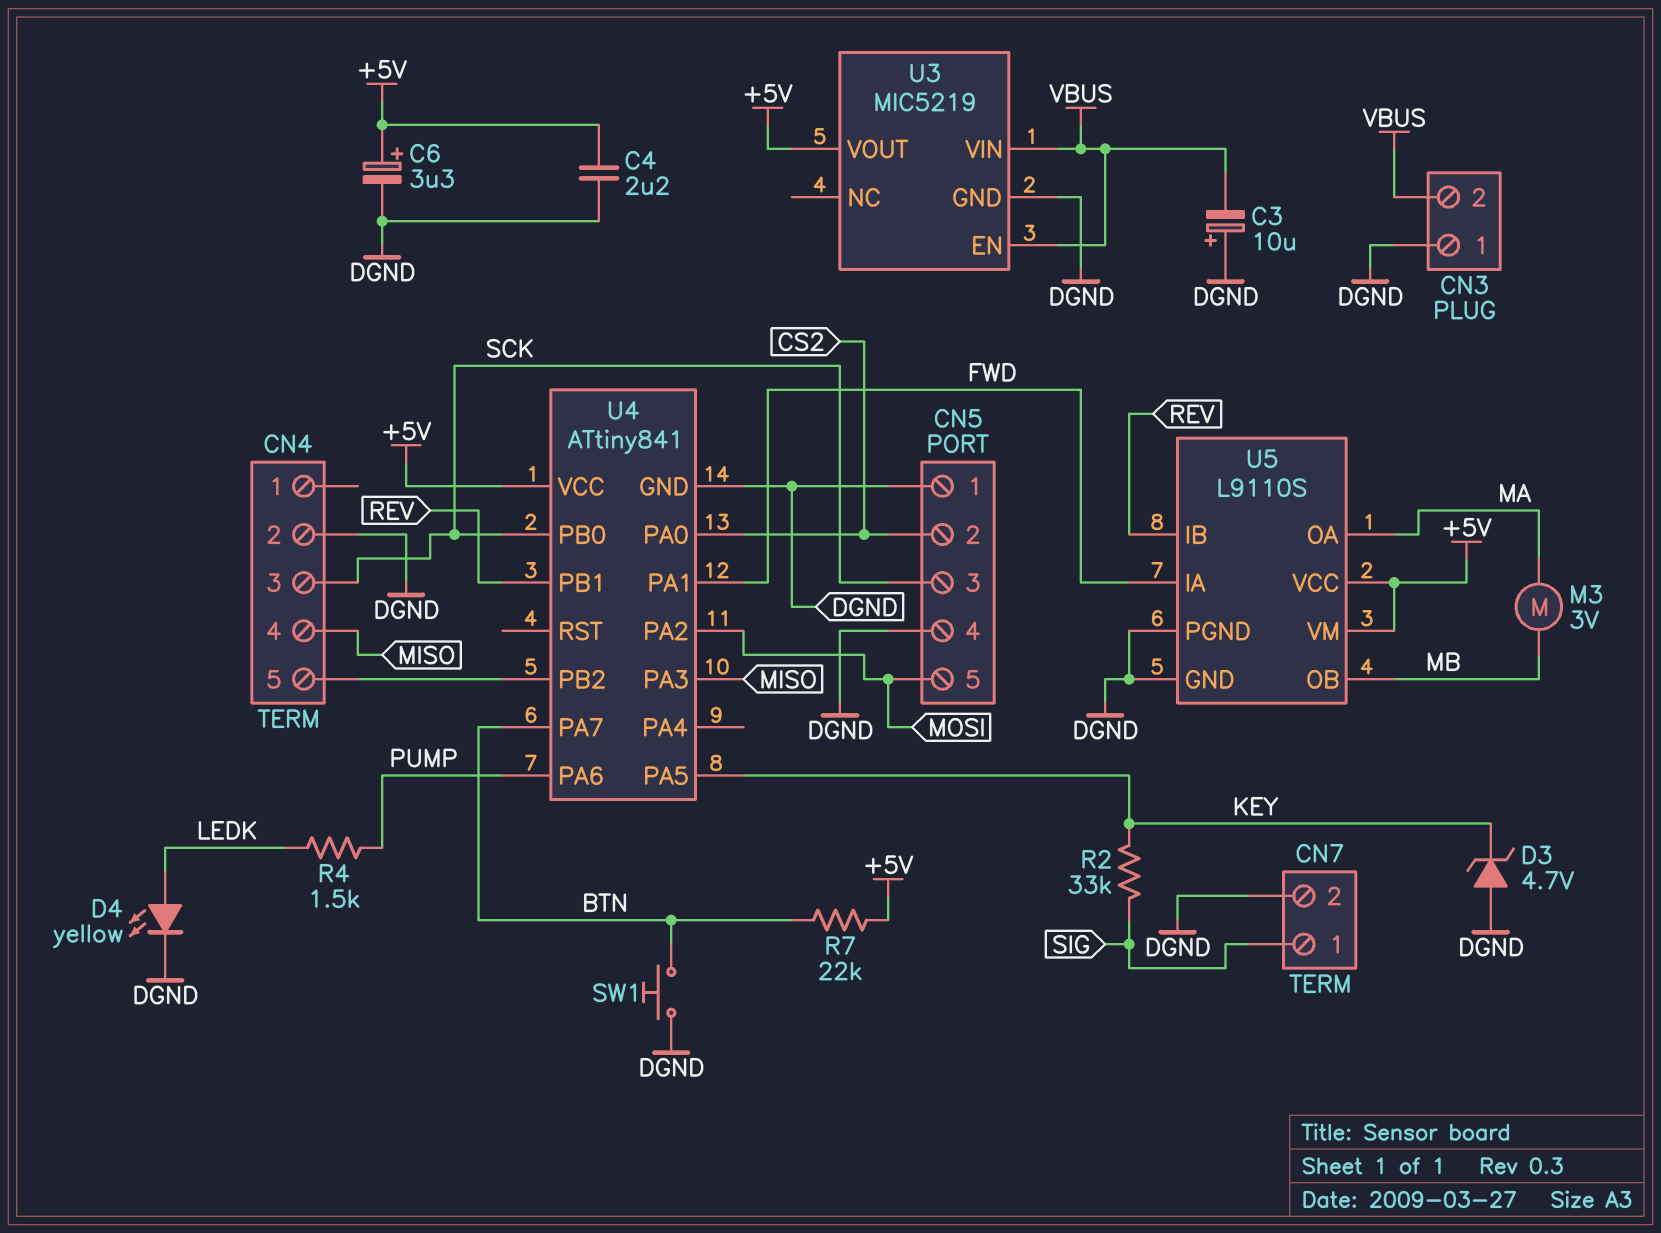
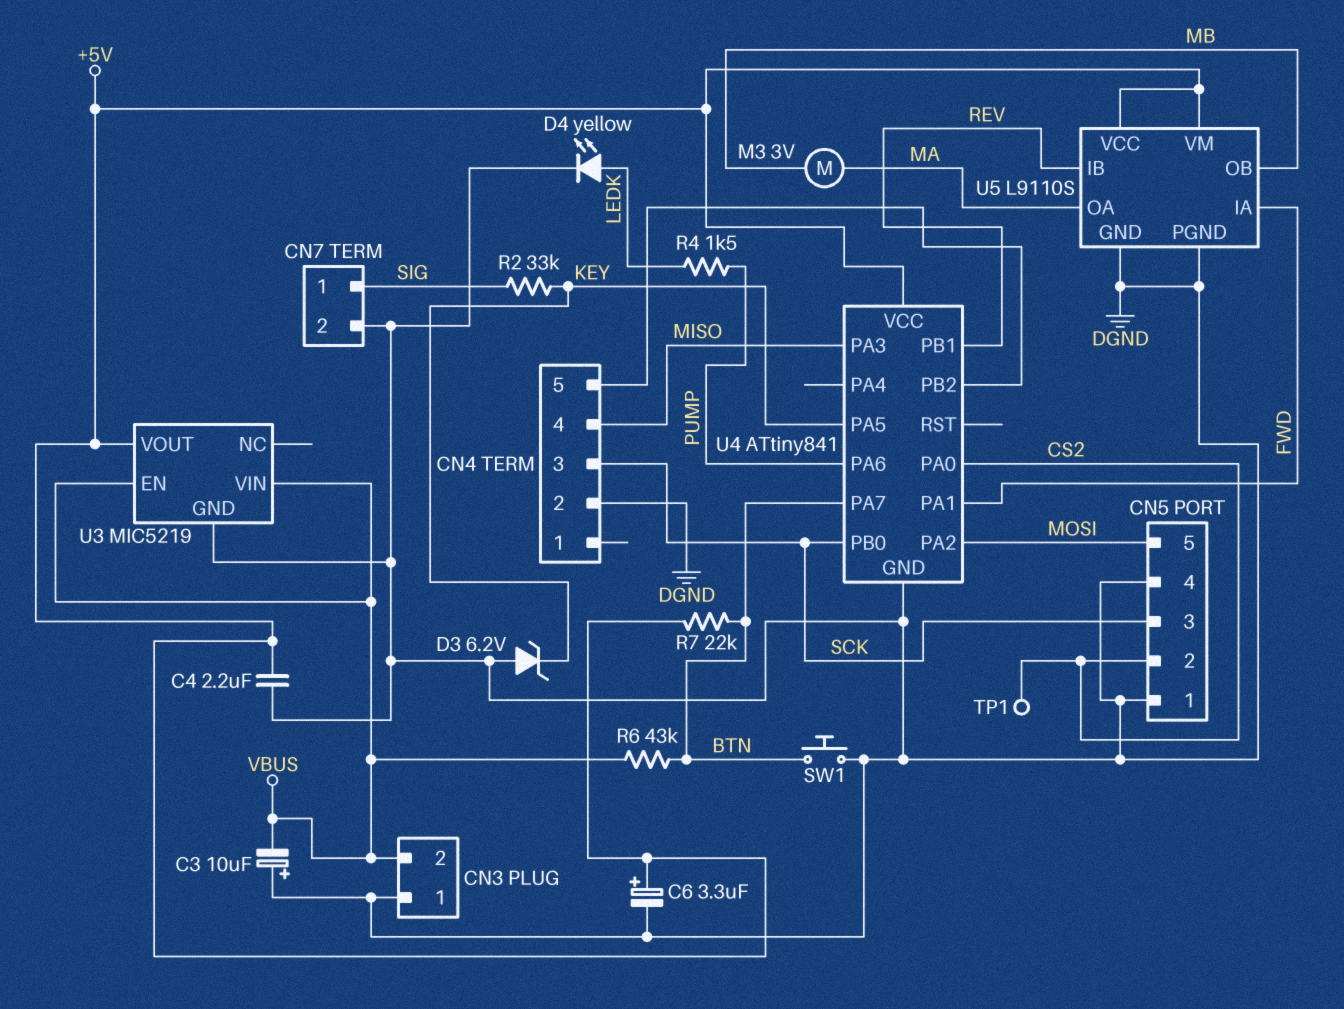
D3: zener 4.7V (A DGND, K KEY) -> zener 6.2V (A DGND, K KEY)
R6: none -> 43k (BTN, VBUS)
TP1: none -> test point (CS2)

